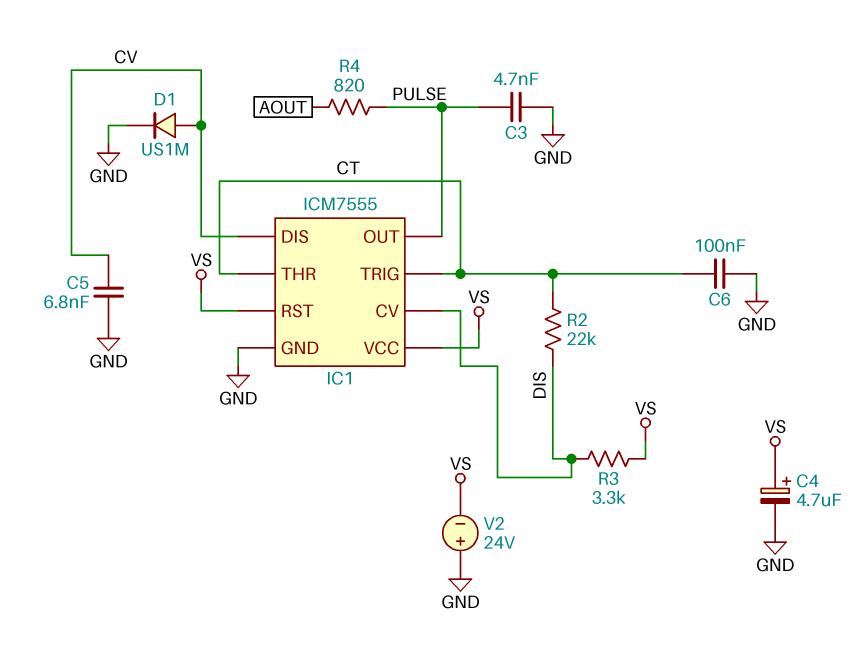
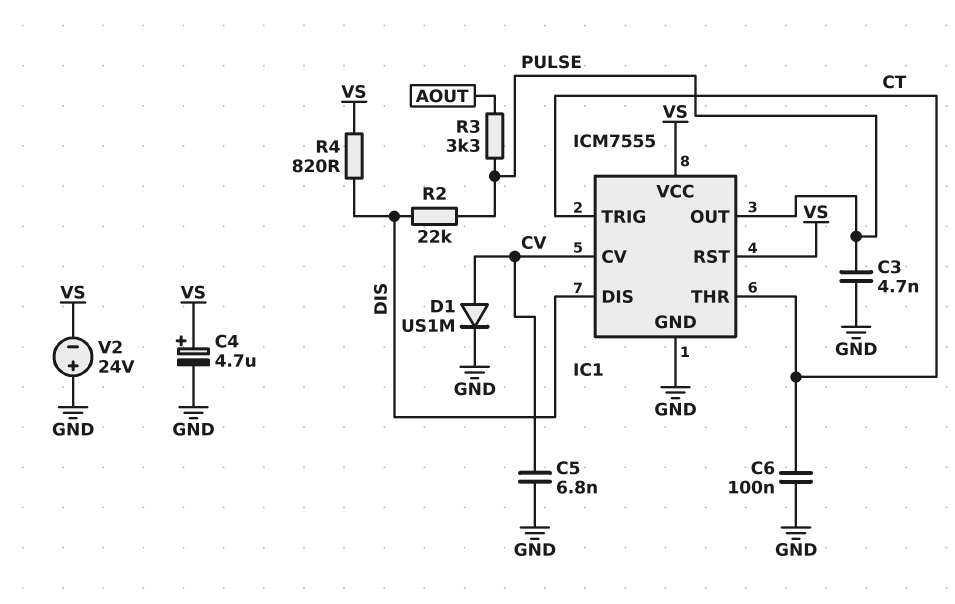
IC1 pin CV: DIS -> CV
IC1 pin DIS: CV -> DIS
R2: 22k (CT, DIS) -> 22k (DIS, PULSE)
R3: 3.3k (DIS, VS) -> 3.3k (AOUT, PULSE)
R4: 820 (AOUT, PULSE) -> 820 (DIS, VS)

